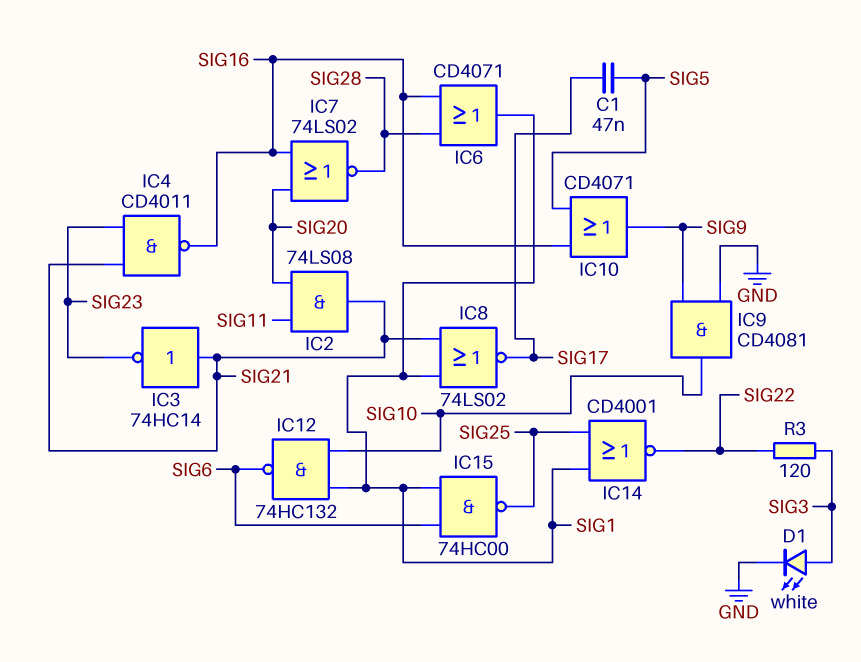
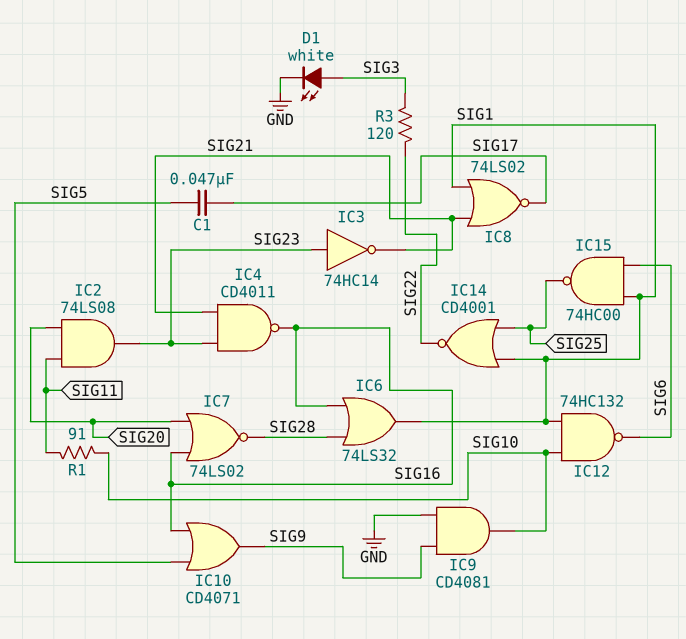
IC2: AND 74LS08 (in SIG11, in SIG20, out SIG21) -> AND 74LS08 (in SIG11, in SIG20, out SIG23)
IC3: NOT 74HC14 (in SIG21, out SIG23) -> NOT 74HC14 (in SIG23, out SIG21)
IC6: OR CD4071 (in SIG16, in SIG28, out SIG1) -> OR 74LS32 (in SIG16, in SIG28, out SIG1)
R1: none -> 91 (SIG10, SIG11)

